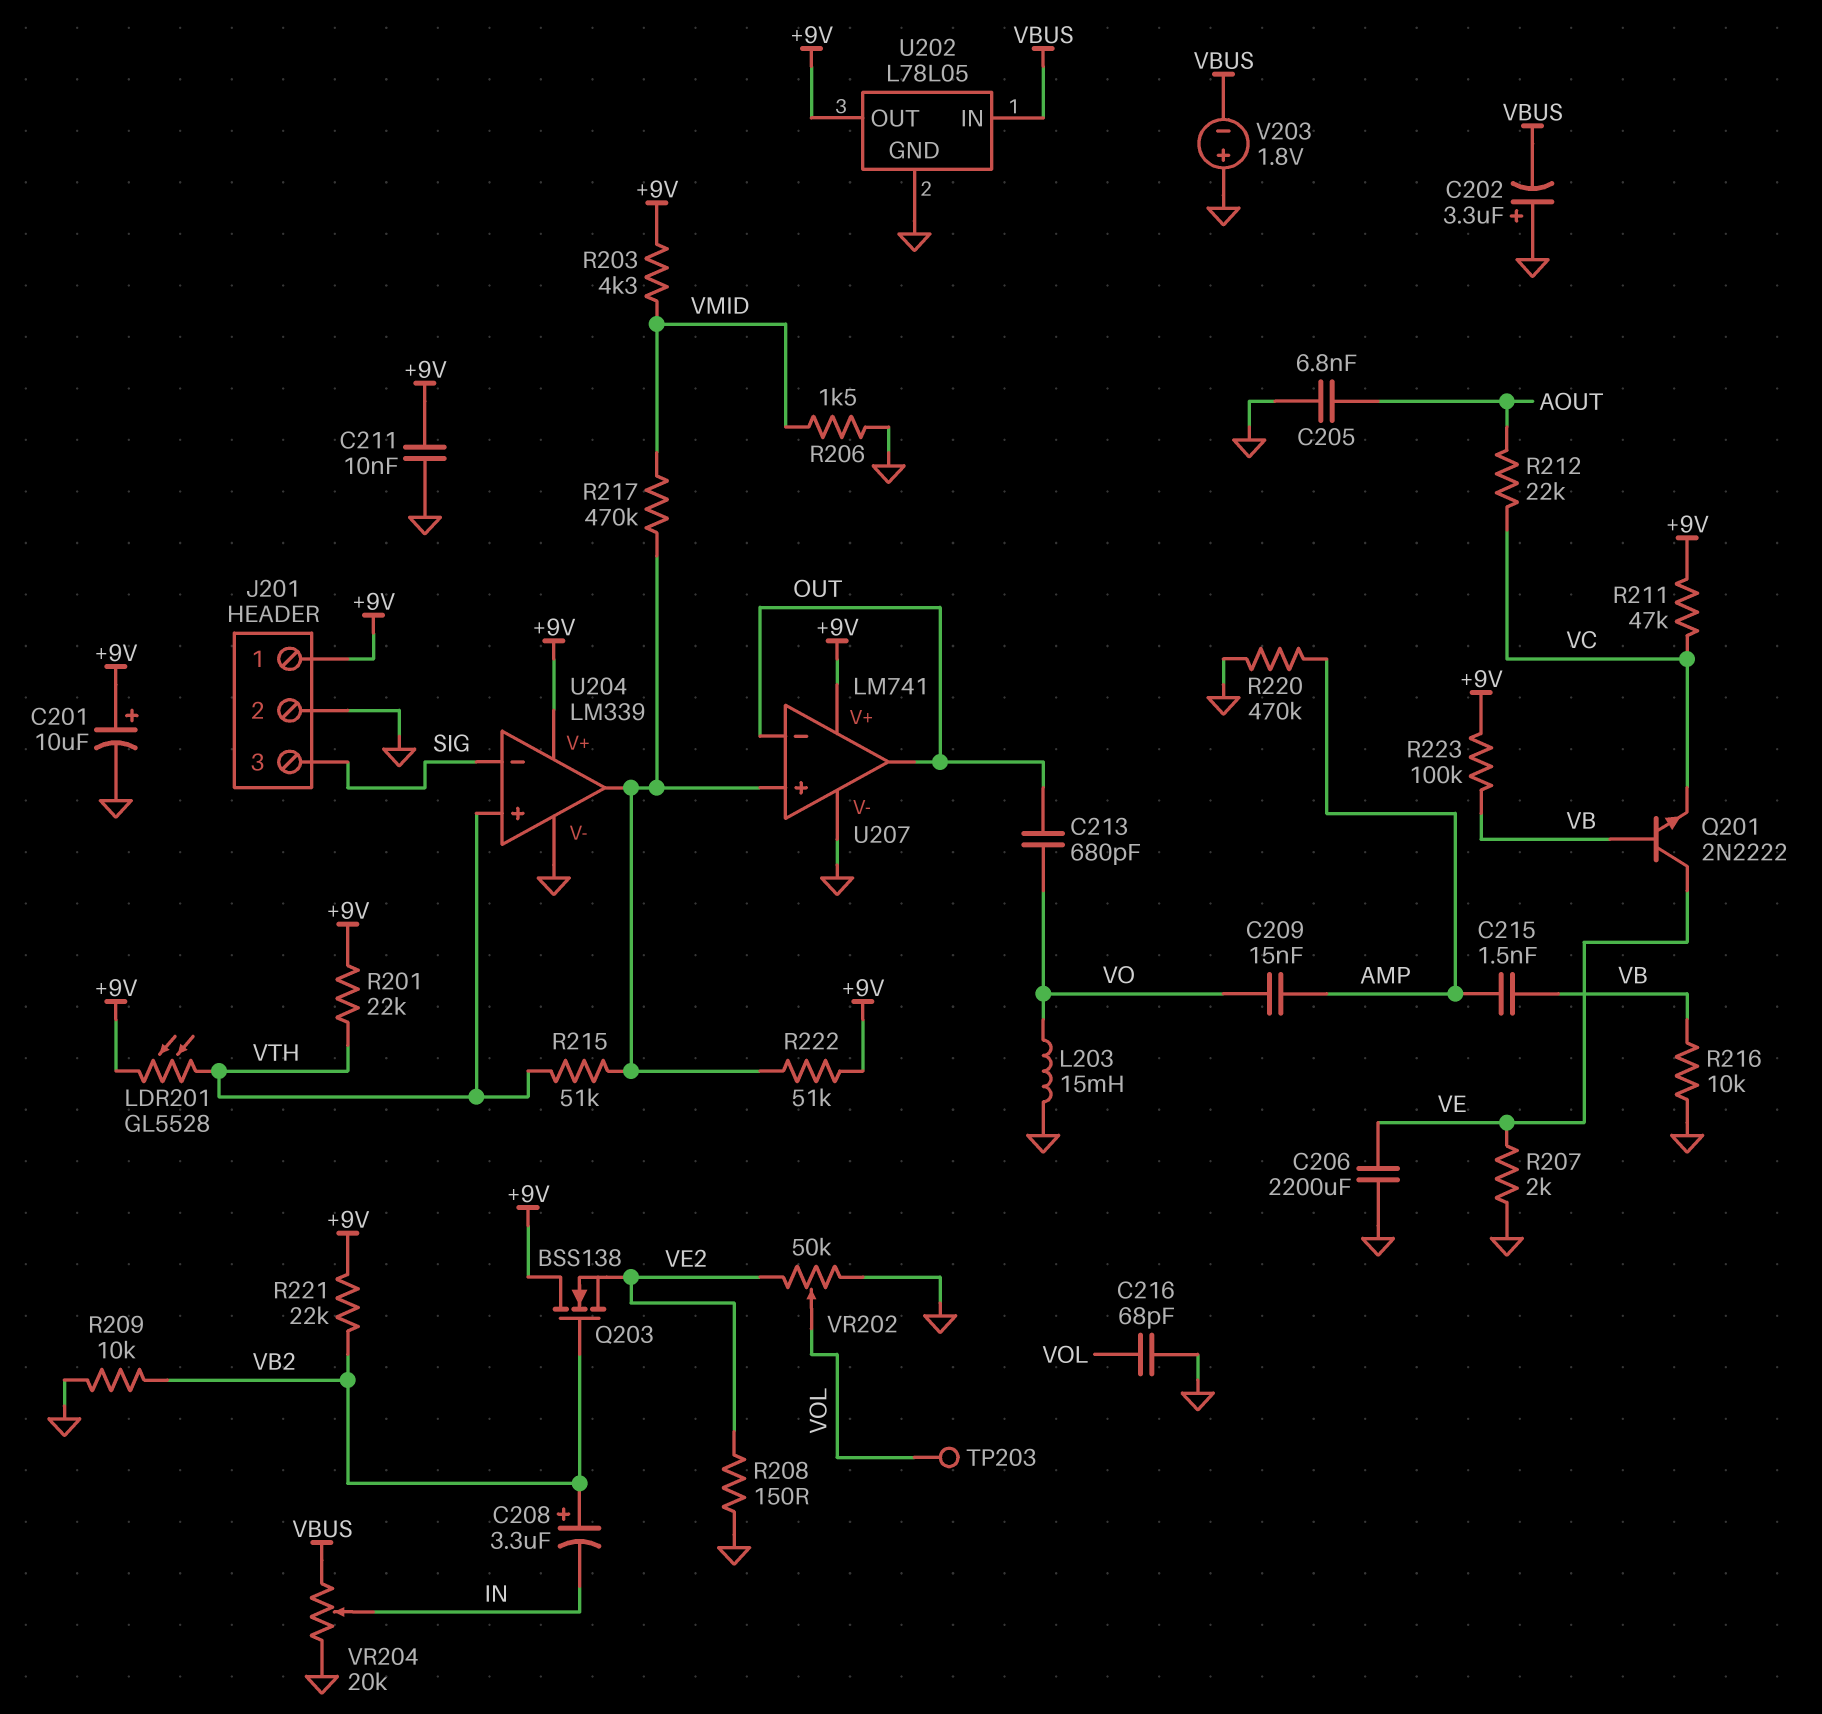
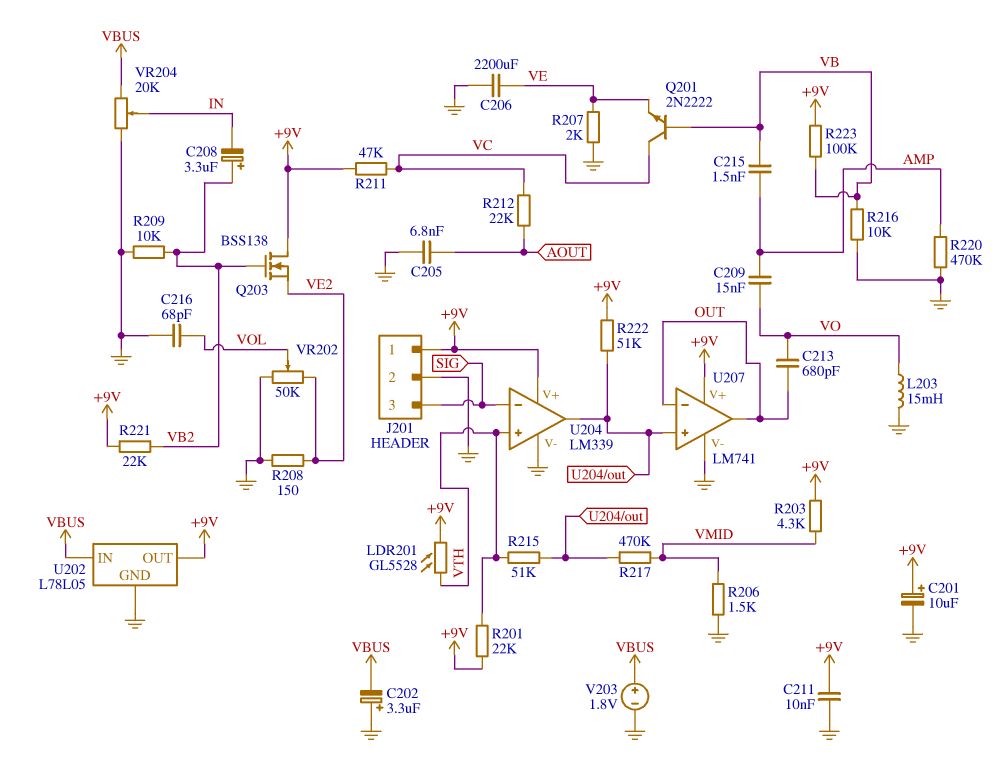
Q201: NPN 2N2222 (B VB, C VE, E VC) -> NPN 2N2222 (B VB, C VC, E VE)
TP203: test point (VOL) -> none
V203: 1.8V (plus GND, minus VBUS) -> 1.8V (plus VBUS, minus GND)

